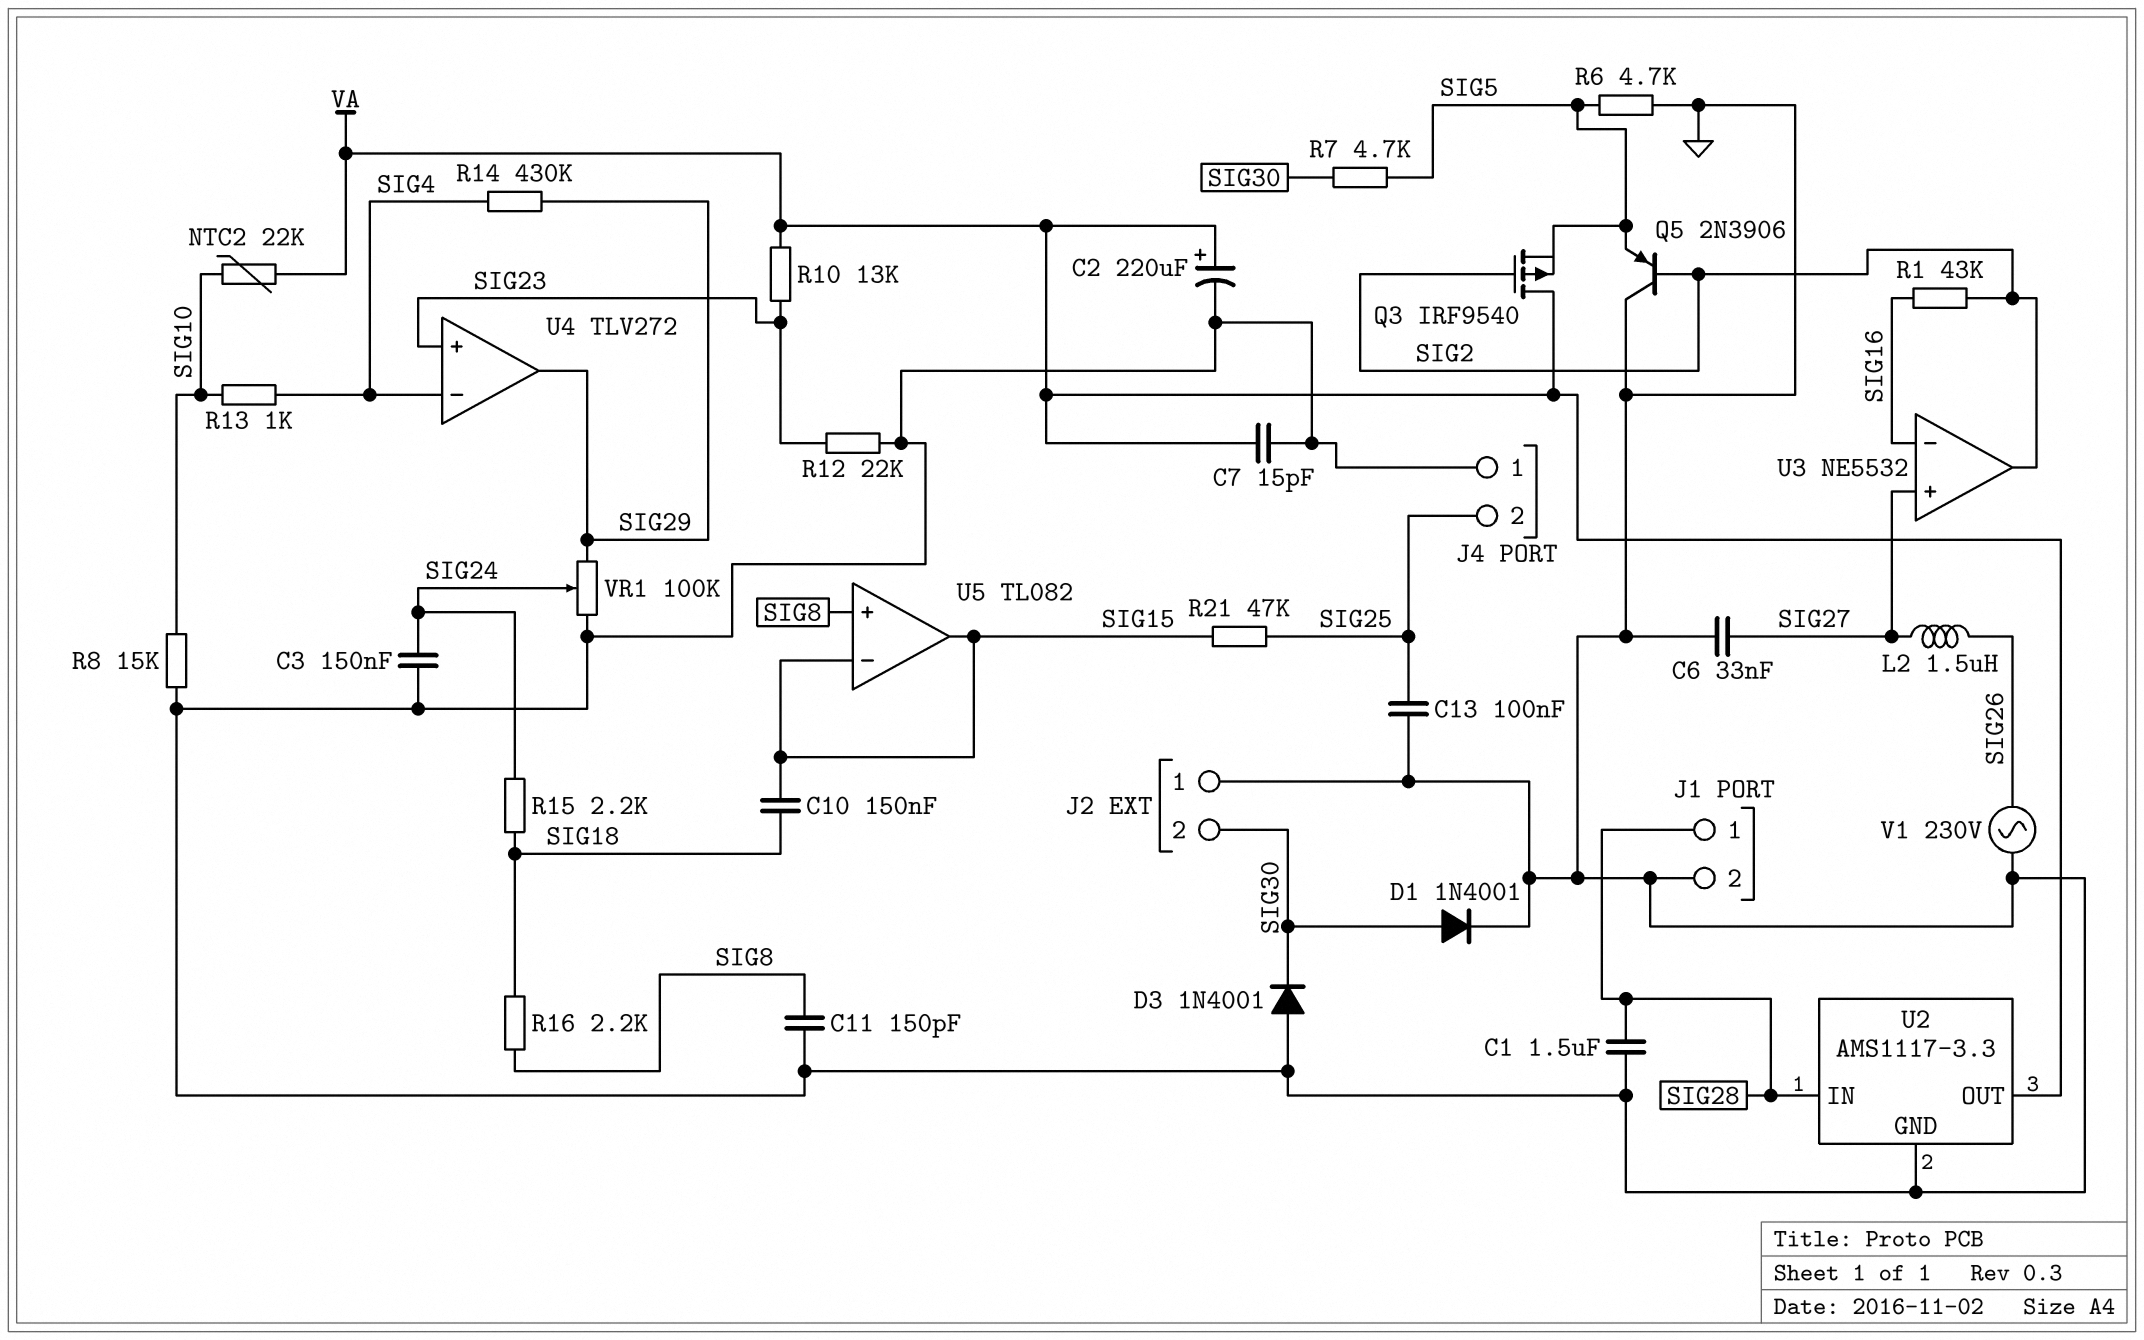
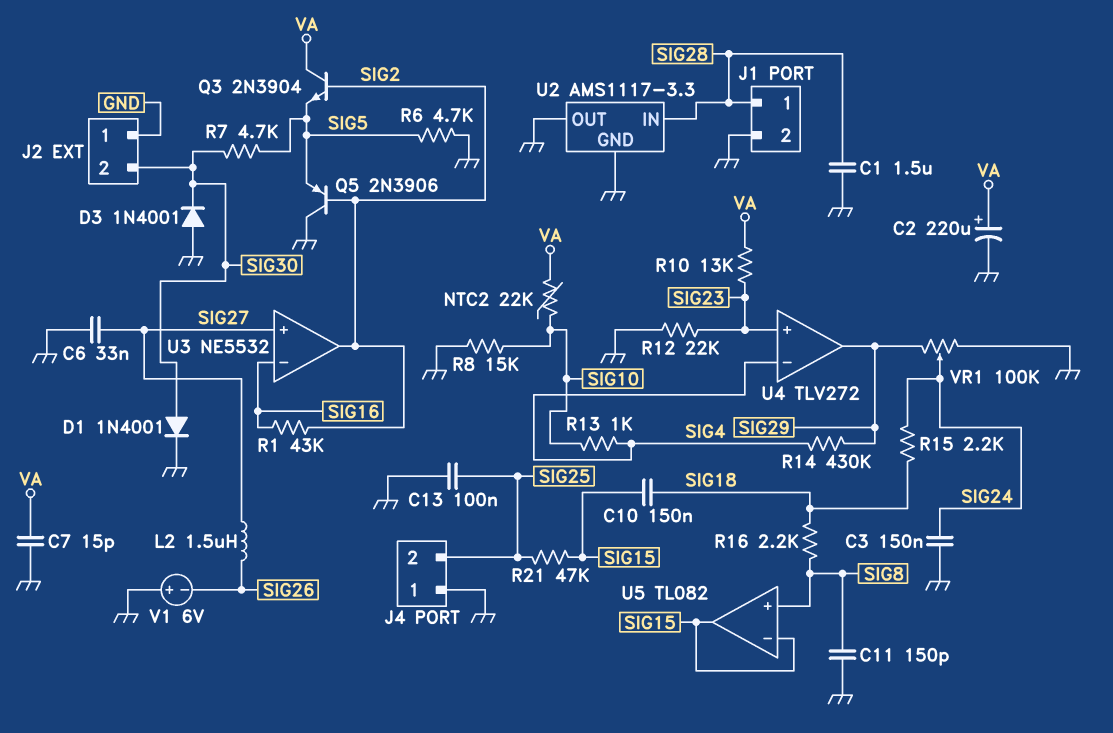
Q3: PMOS IRF9540 (G SIG2, D VA, S SIG5) -> NPN 2N3904 (B SIG2, C VA, E SIG5)
U2 pin OUT: VA -> GND
V1: AC 230V (GND, SIG26) -> 6V (plus GND, minus SIG26)

